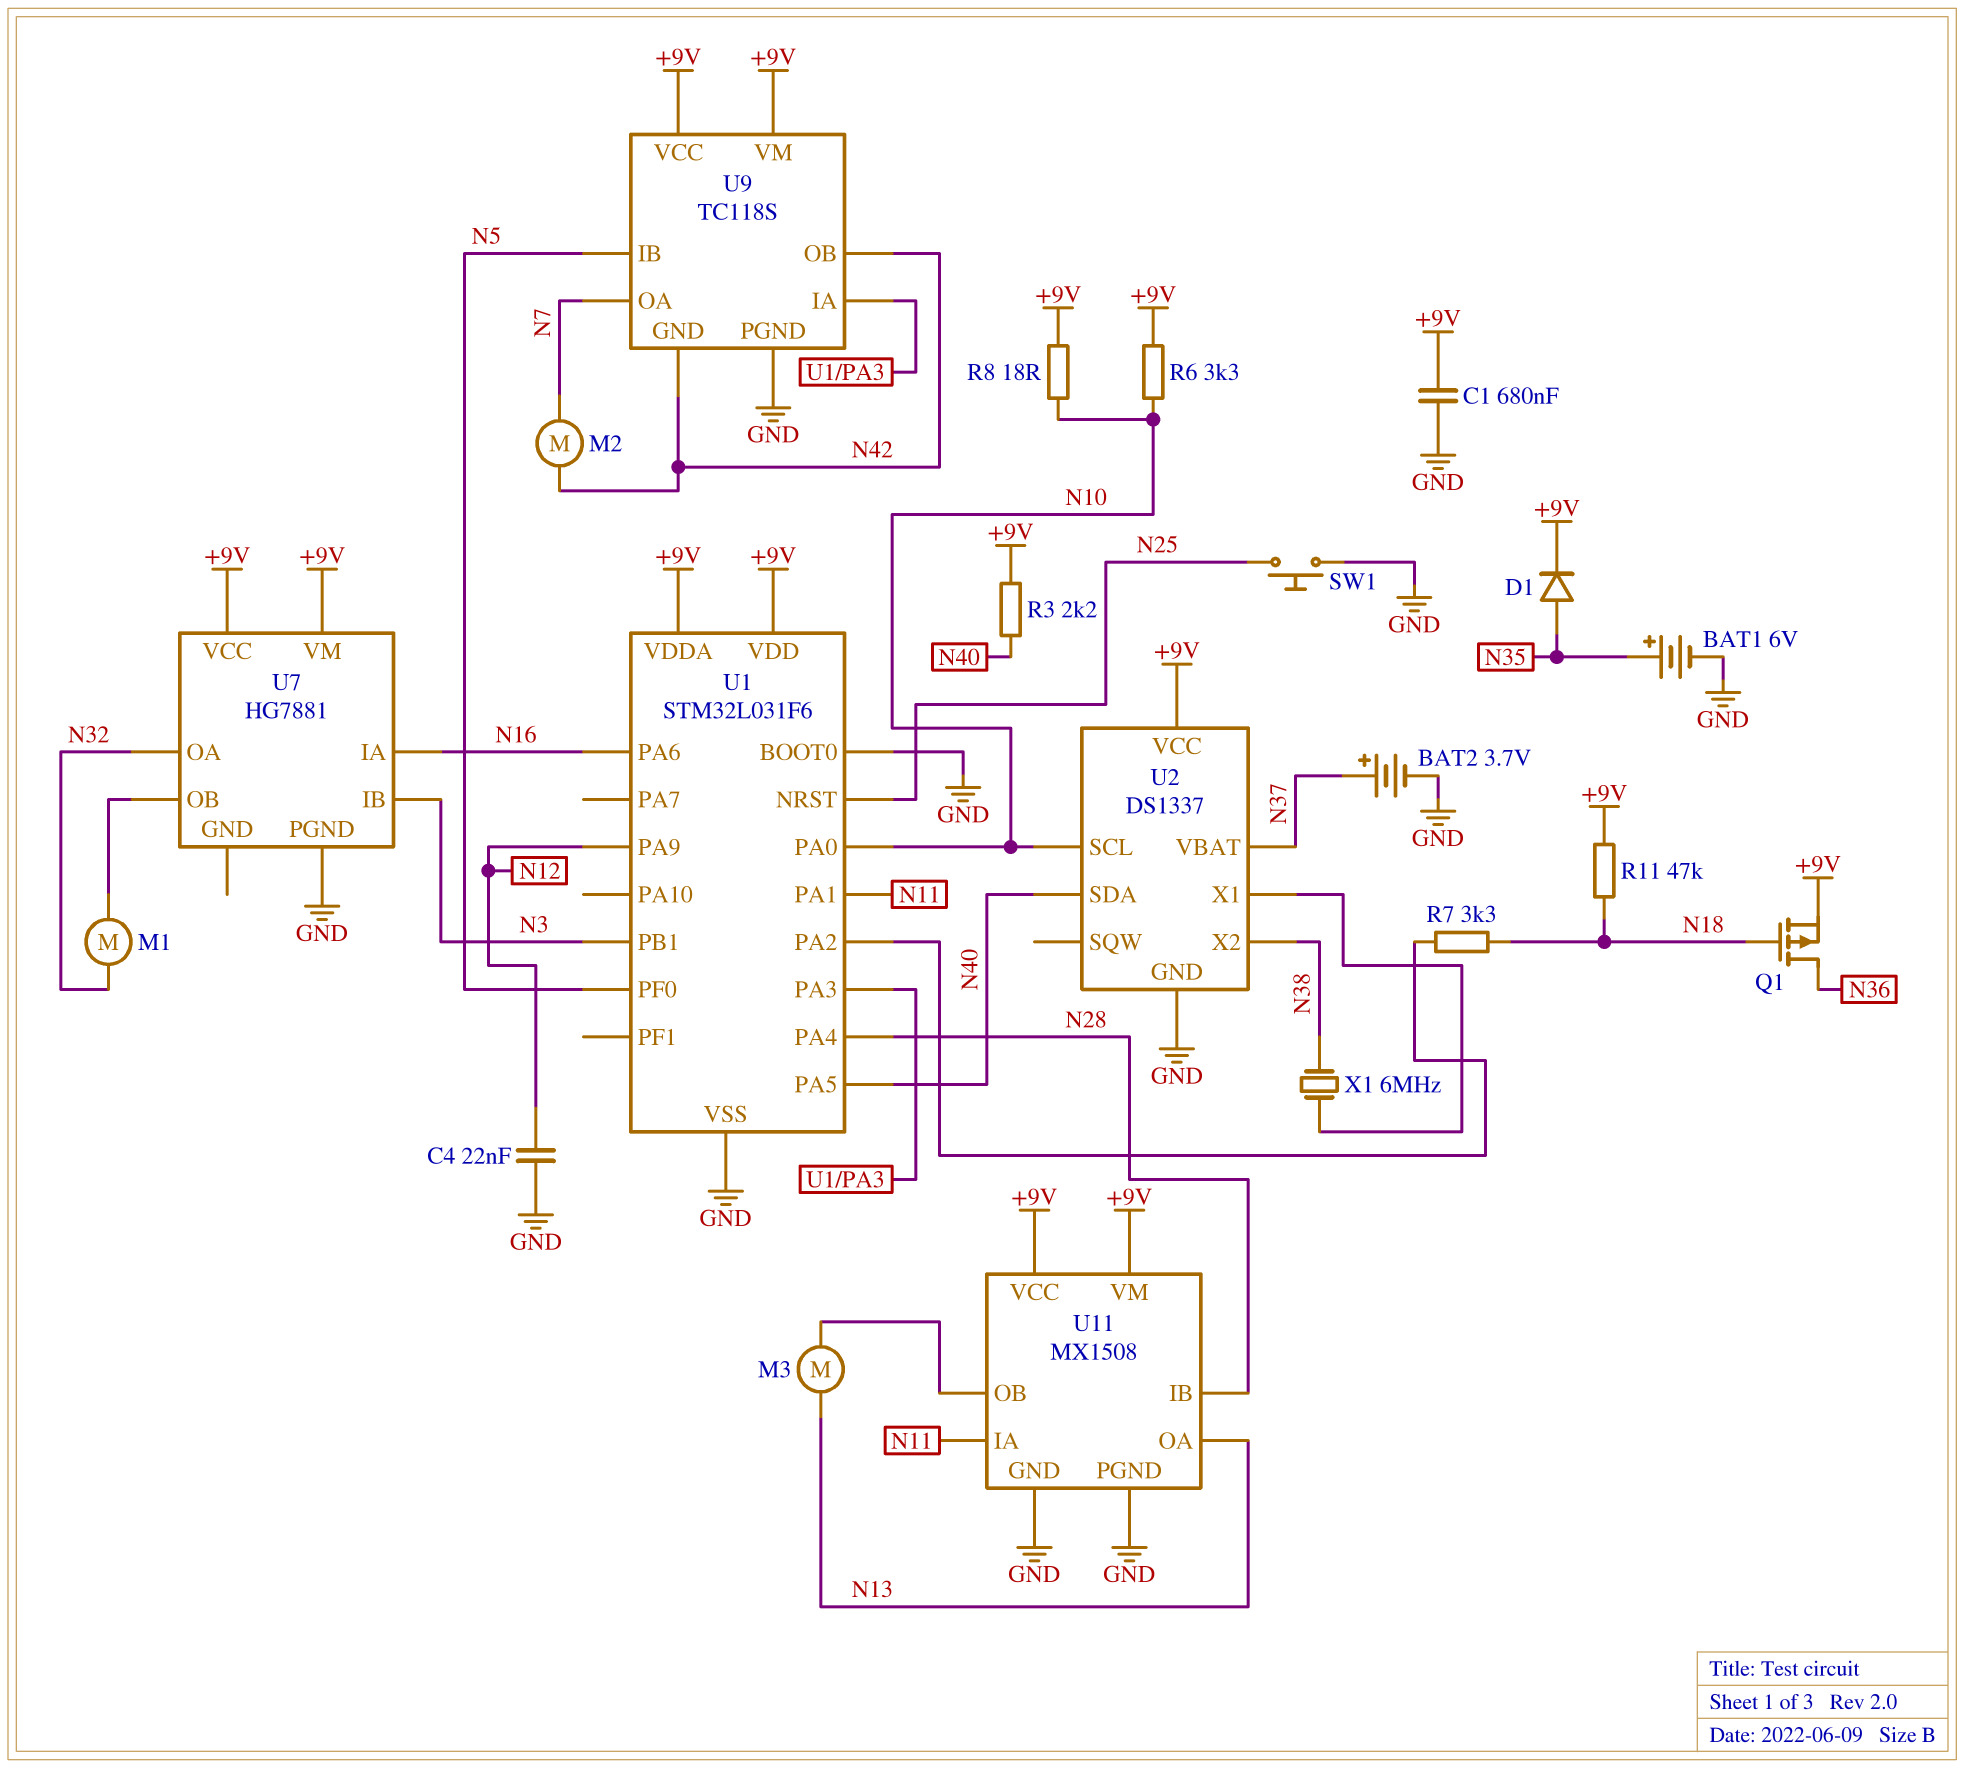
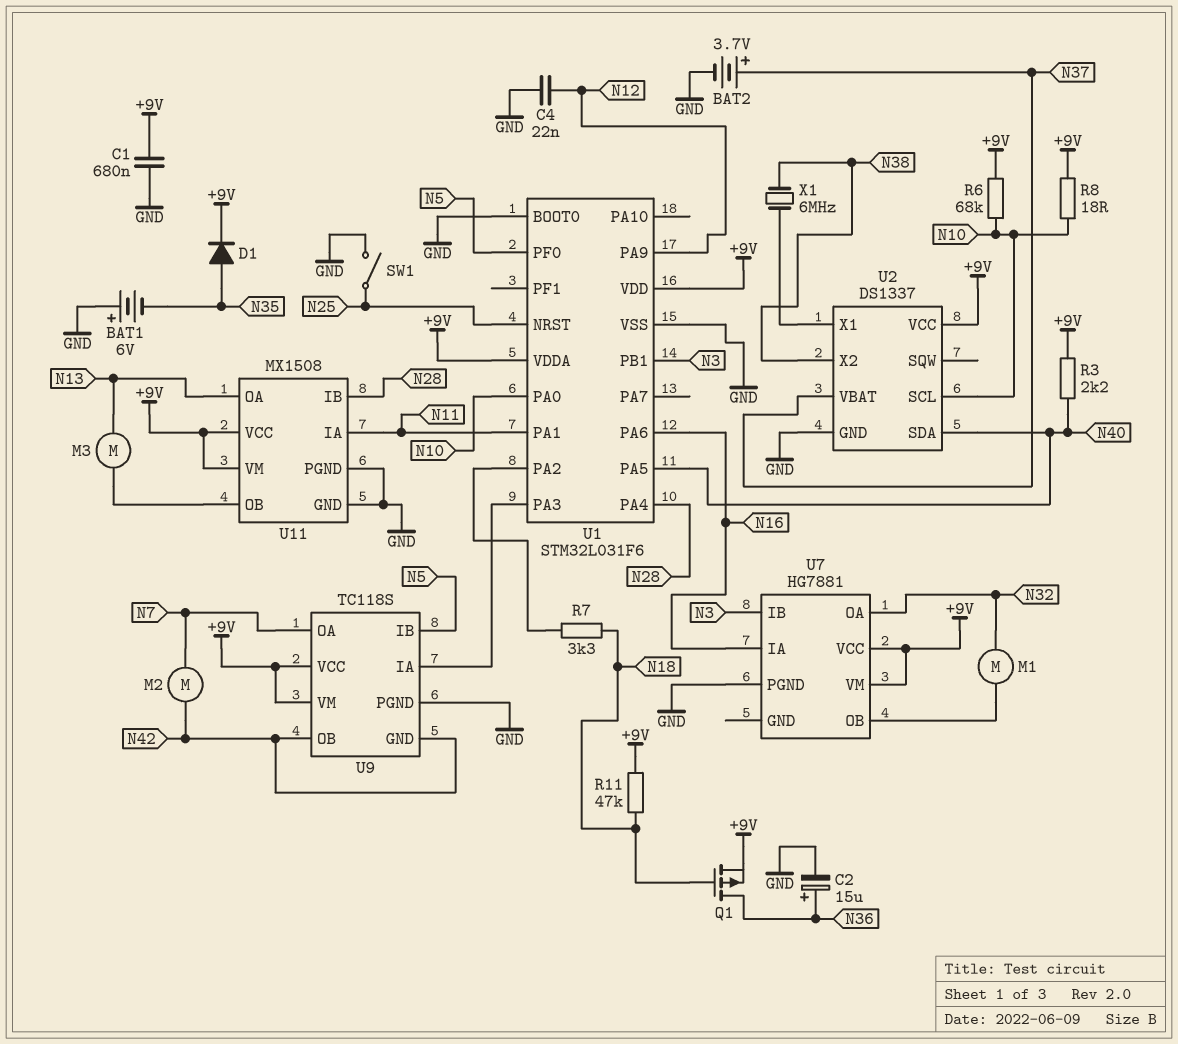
BAT1: 6V (plus N35, minus GND) -> 6V (plus GND, minus N35)
C2: none -> 15uF (plus N36, minus GND)
R6: 3.3k (+9V, N10) -> 68k (+9V, N10)
SW1: button (GND, N25) -> switch (GND, N25)

